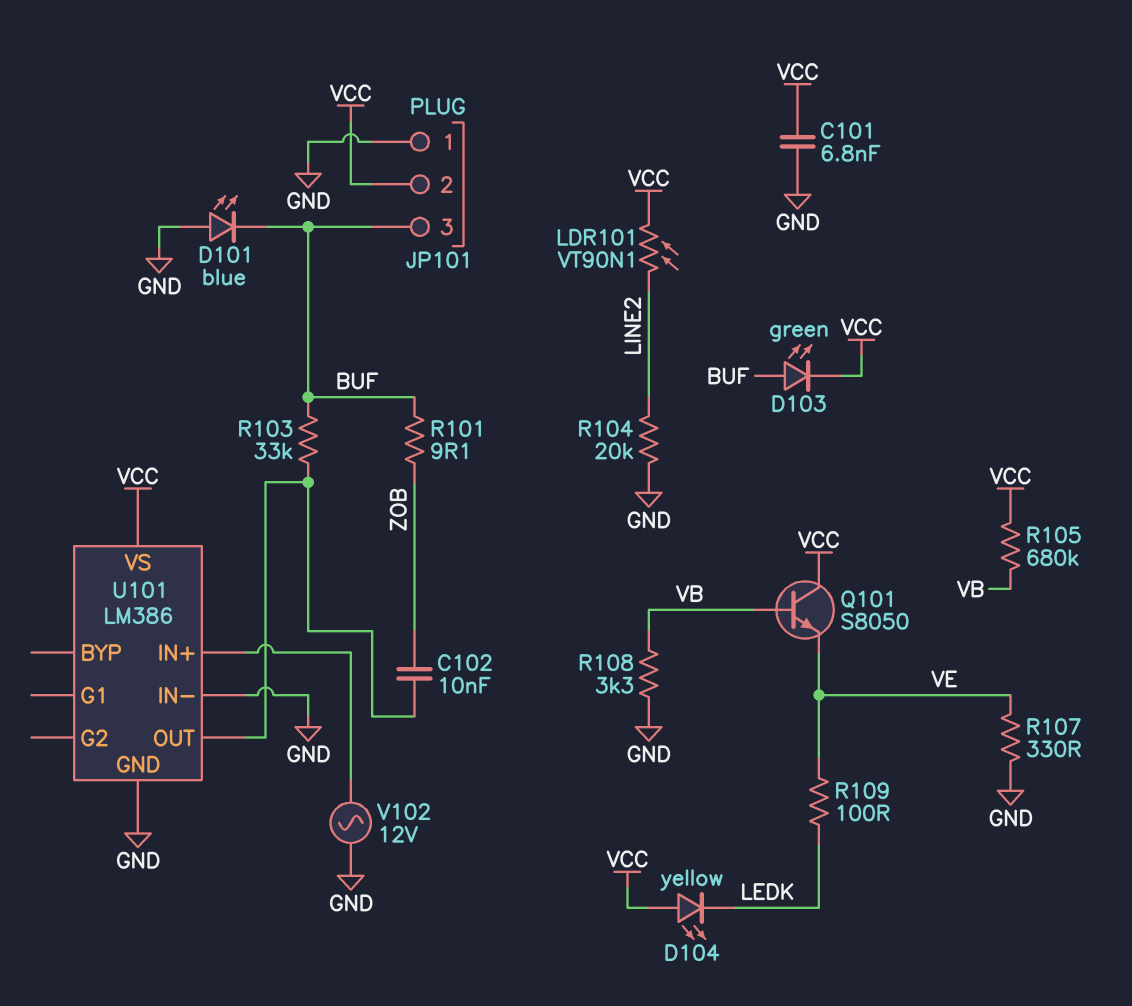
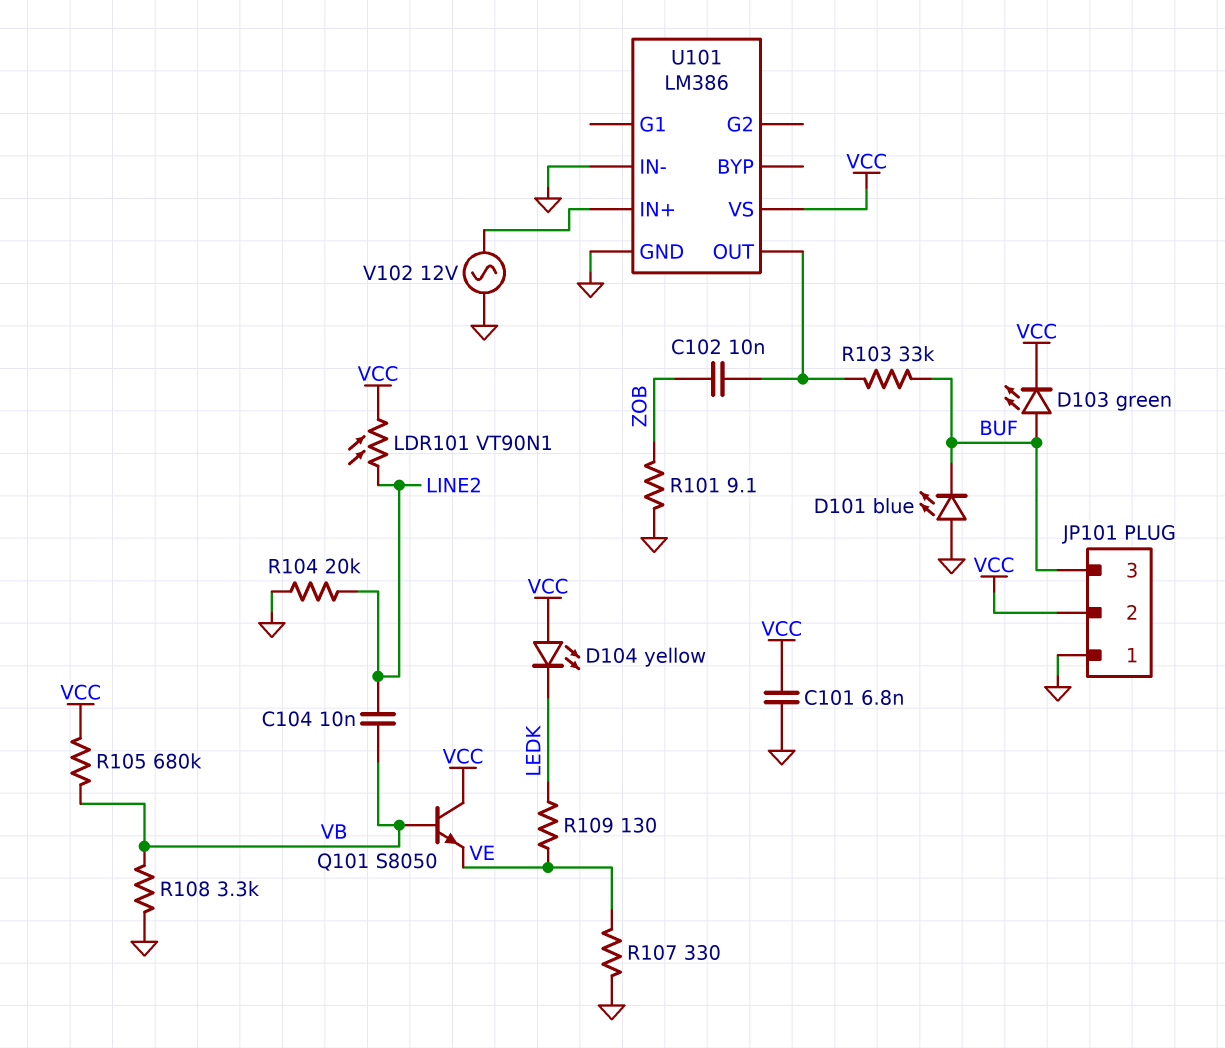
C104: none -> 10nF (LINE2, VB)
R101: 9.1 (BUF, ZOB) -> 9.1 (GND, ZOB)
R109: 100 (LEDK, VE) -> 130 (LEDK, VE)

